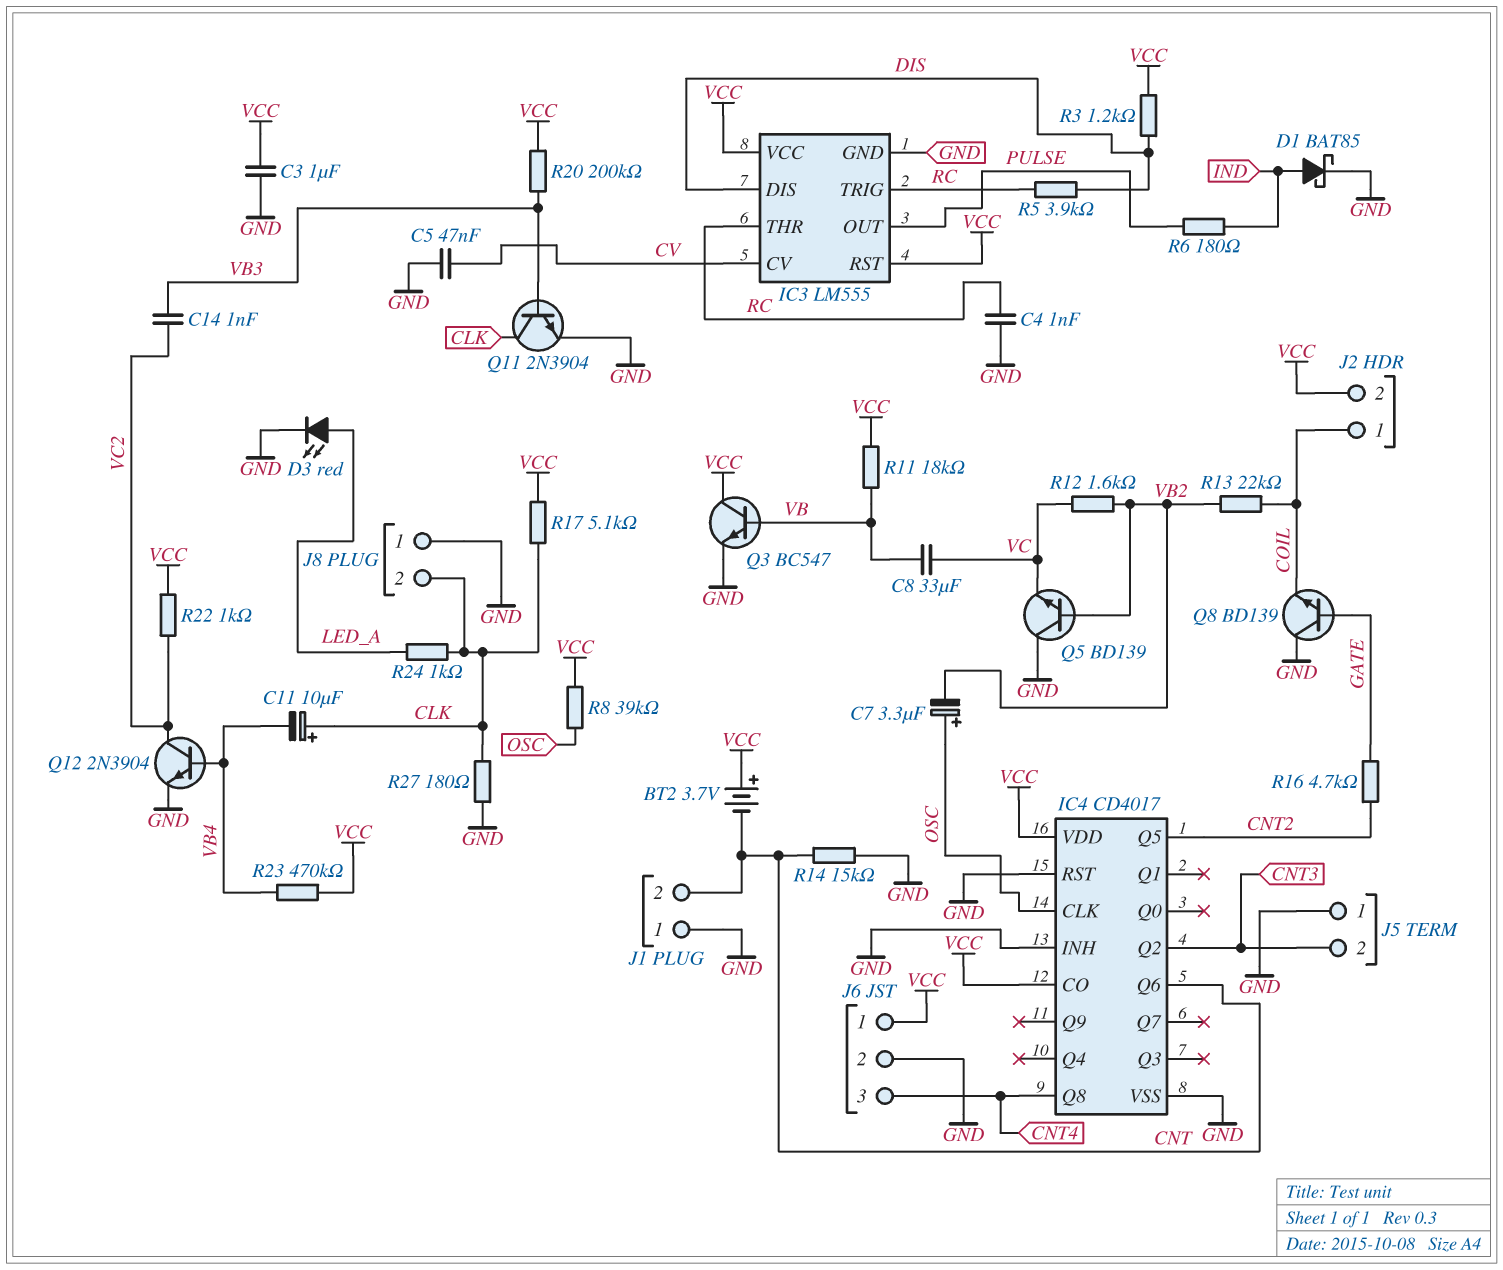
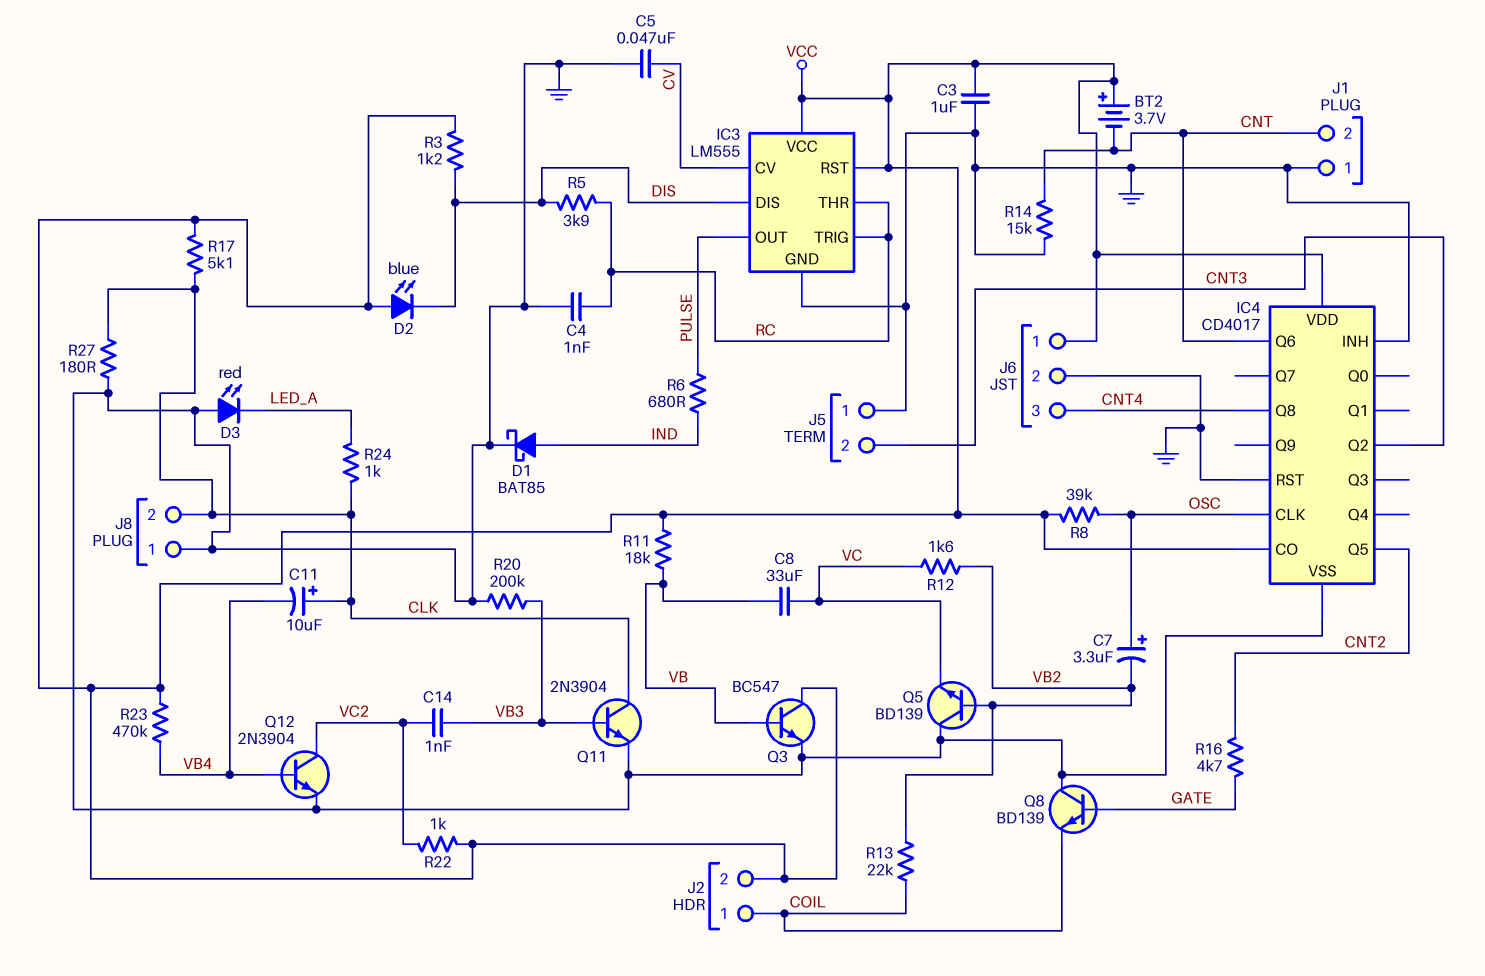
D2: none -> LED blue (A VCC, K DIS)
D3: LED red (A LED_A, K GND) -> LED red (A GND, K LED_A)
R6: 180 (IND, PULSE) -> 680 (IND, PULSE)
R20: 200k (VB3, VCC) -> 200k (GND, VB3)

